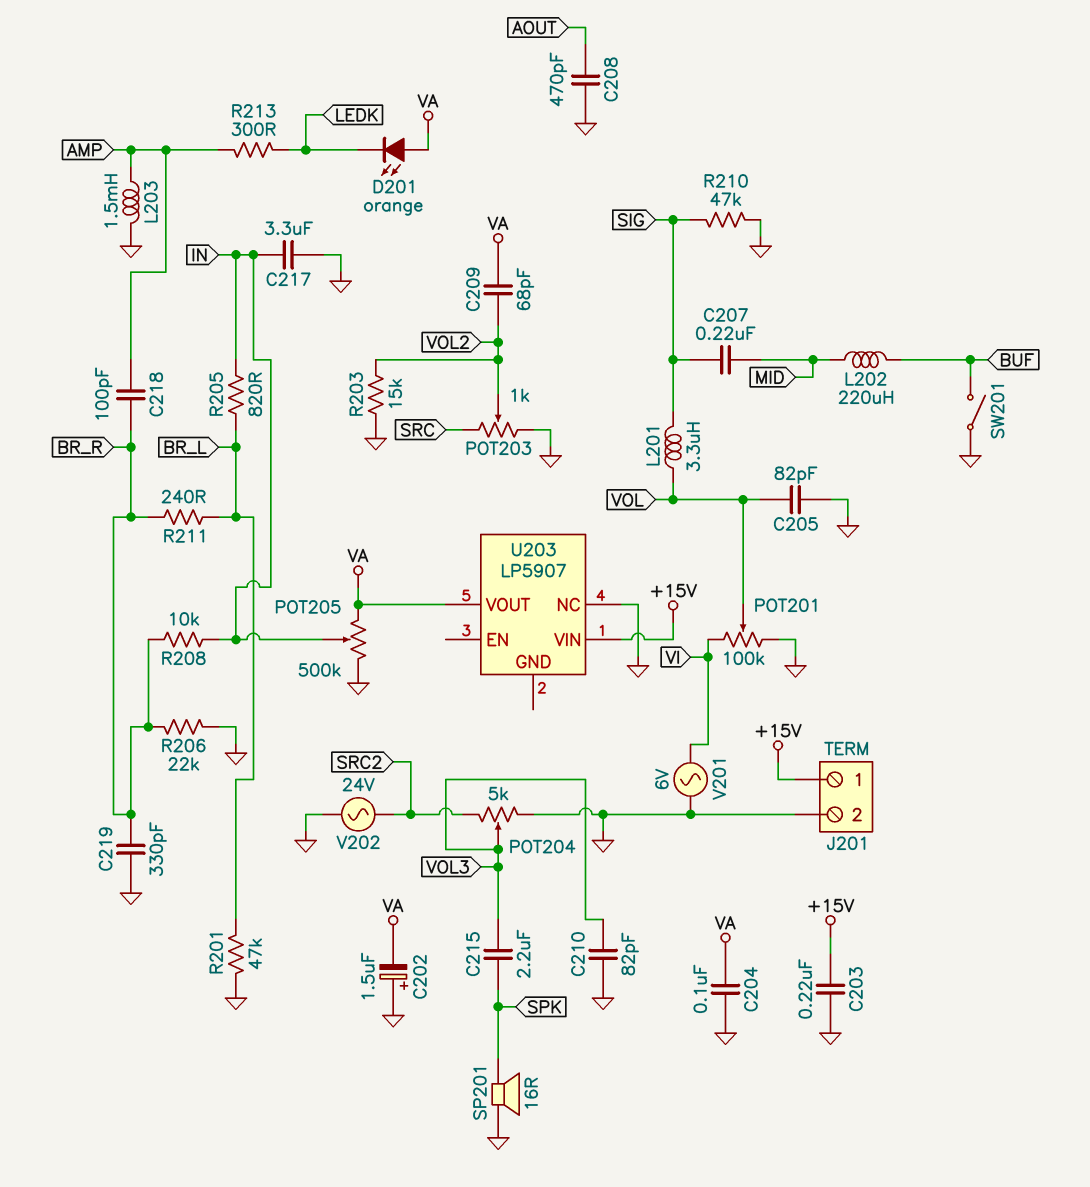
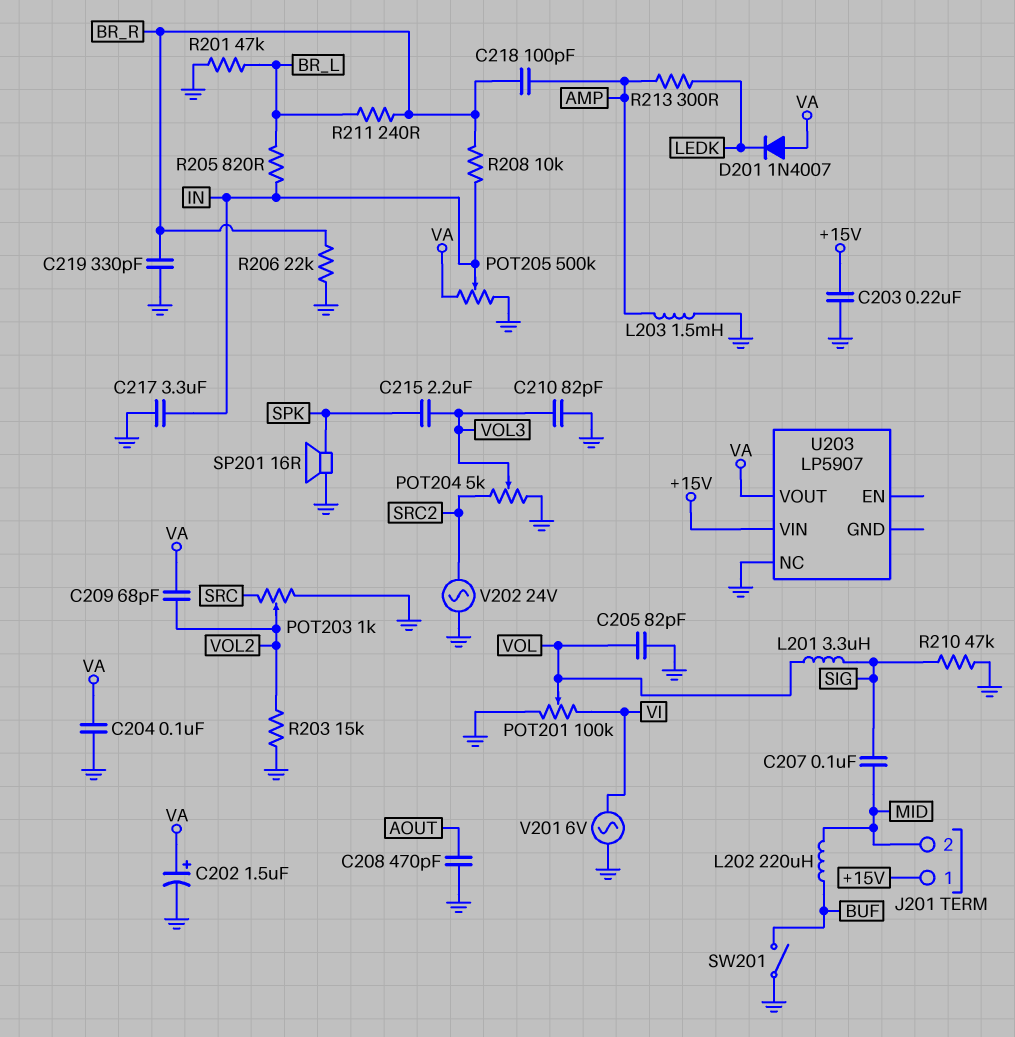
C202: 1.5uF (plus GND, minus VA) -> 1.5uF (plus VA, minus GND)
C207: 220nF (MID, SIG) -> 100nF (MID, SIG)
D201: LED orange (A VA, K LEDK) -> diode 1N4007 (A VA, K LEDK)
J201 pin 2: GND -> MID

